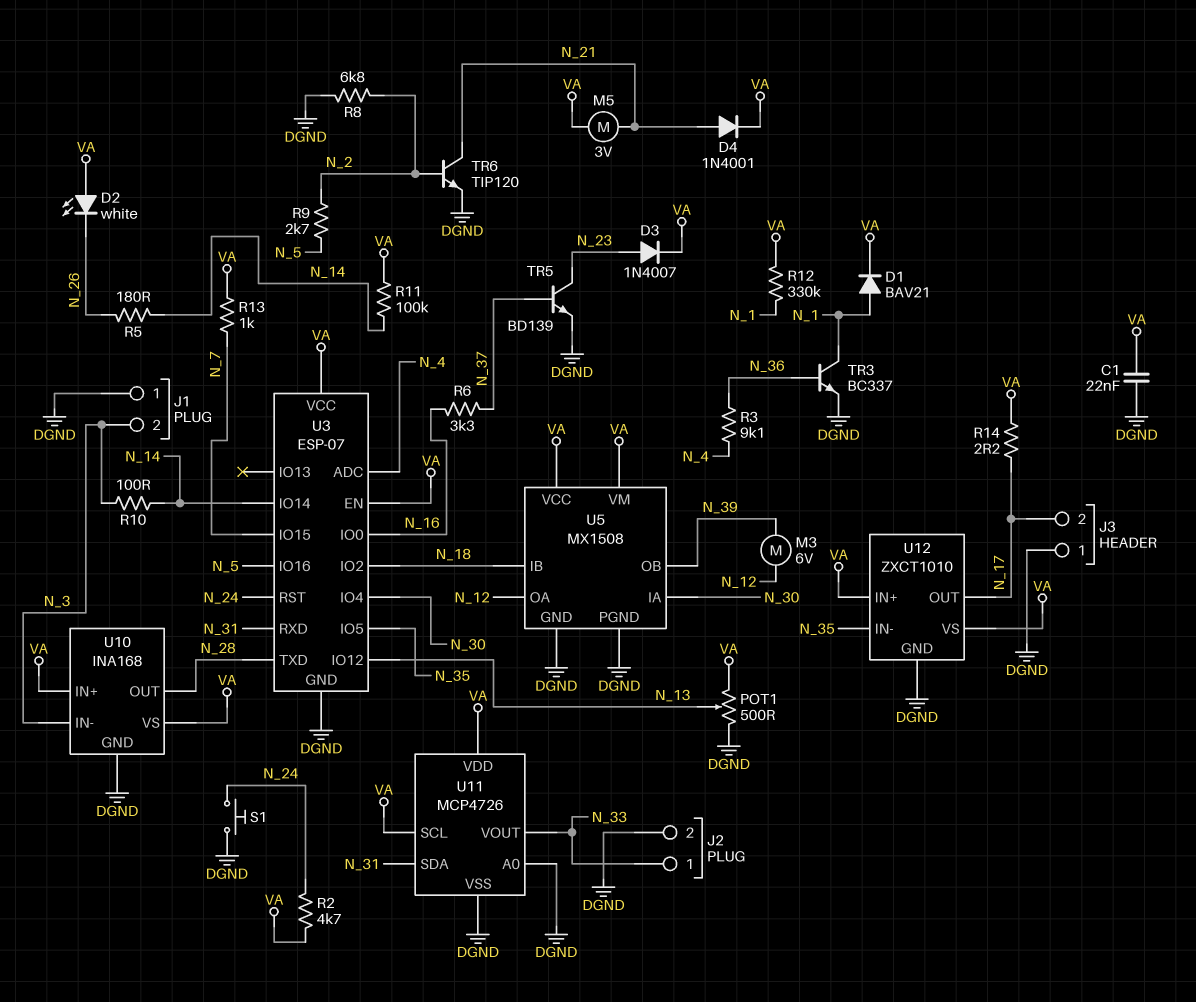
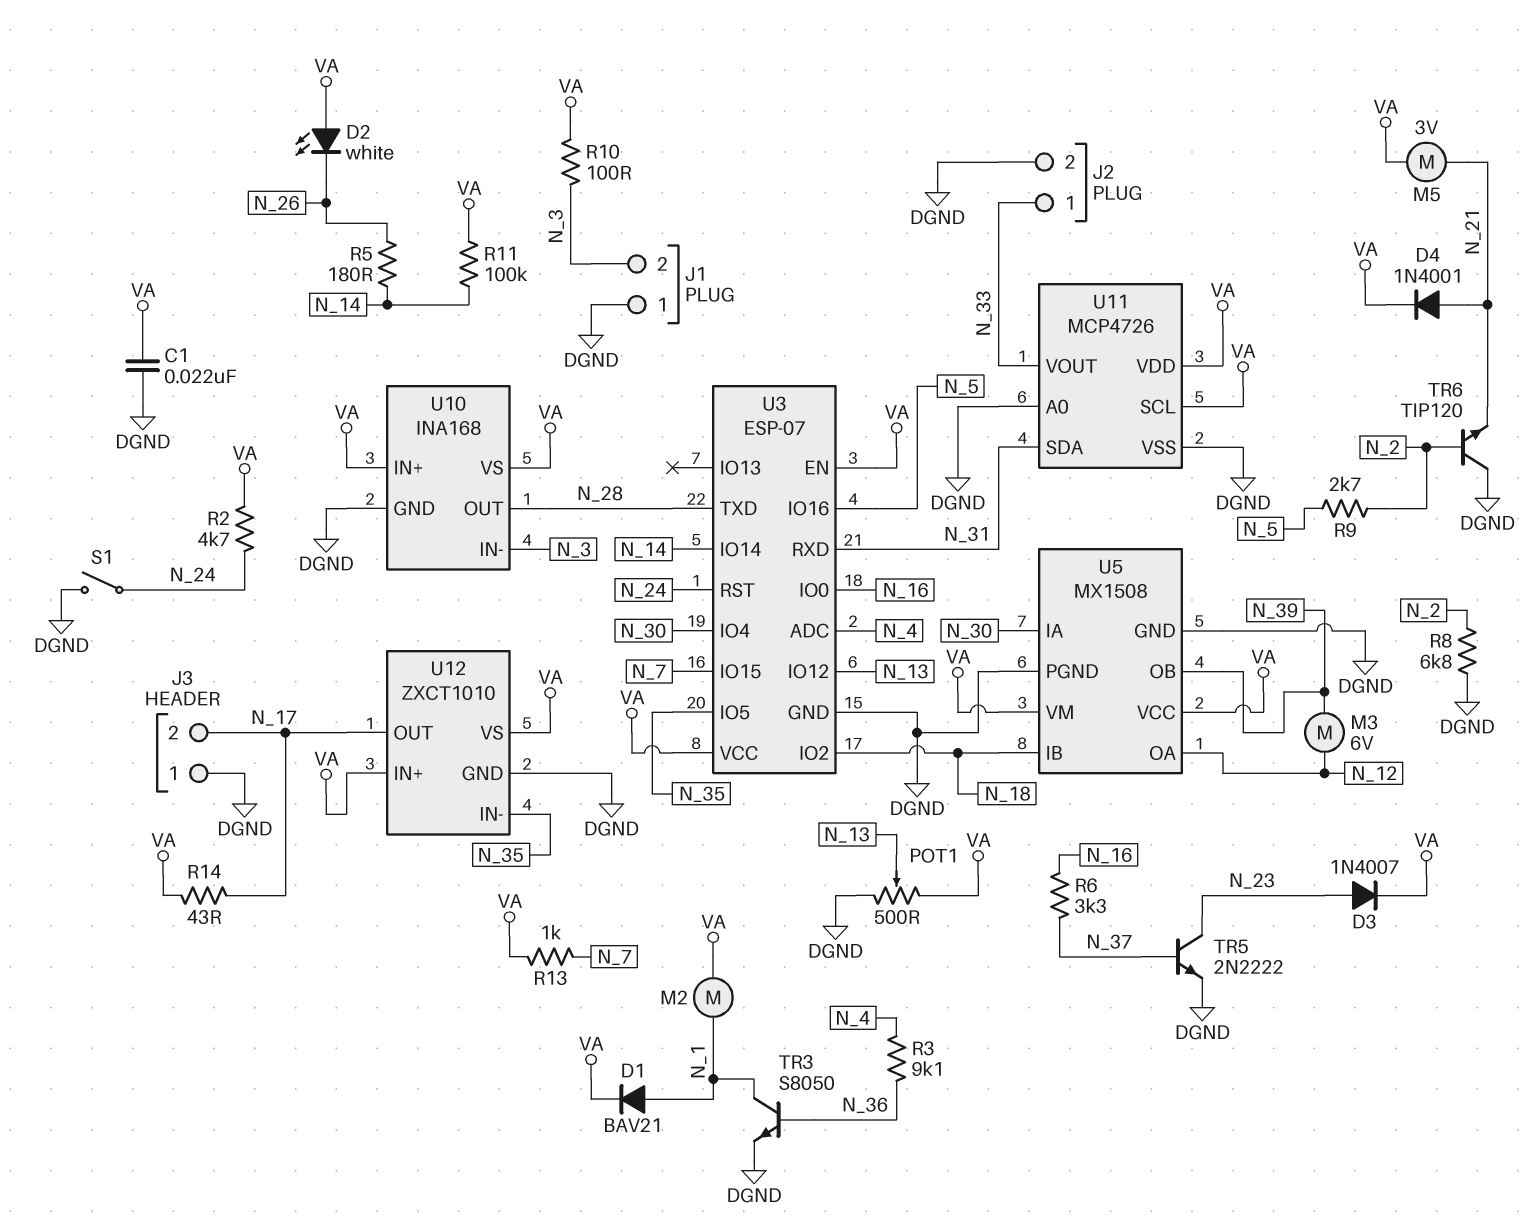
M2: none -> motor (N_1, VA)
R10: 100 (N_3, N_14) -> 100 (N_3, VA)
R12: 330k (N_1, VA) -> none
R14: 2.2 (N_17, VA) -> 43 (N_17, VA)
S1: button (DGND, N_24) -> switch (DGND, N_24)
TR3: NPN BC337 (B N_36, C N_1, E DGND) -> NPN S8050 (B N_36, C N_1, E DGND)
TR5: NPN BD139 (B N_37, C N_23, E DGND) -> NPN 2N2222 (B N_37, C N_23, E DGND)
TR6: NPN TIP120 (B N_2, C N_21, E DGND) -> NPN TIP120 (B N_2, C DGND, E N_21)

